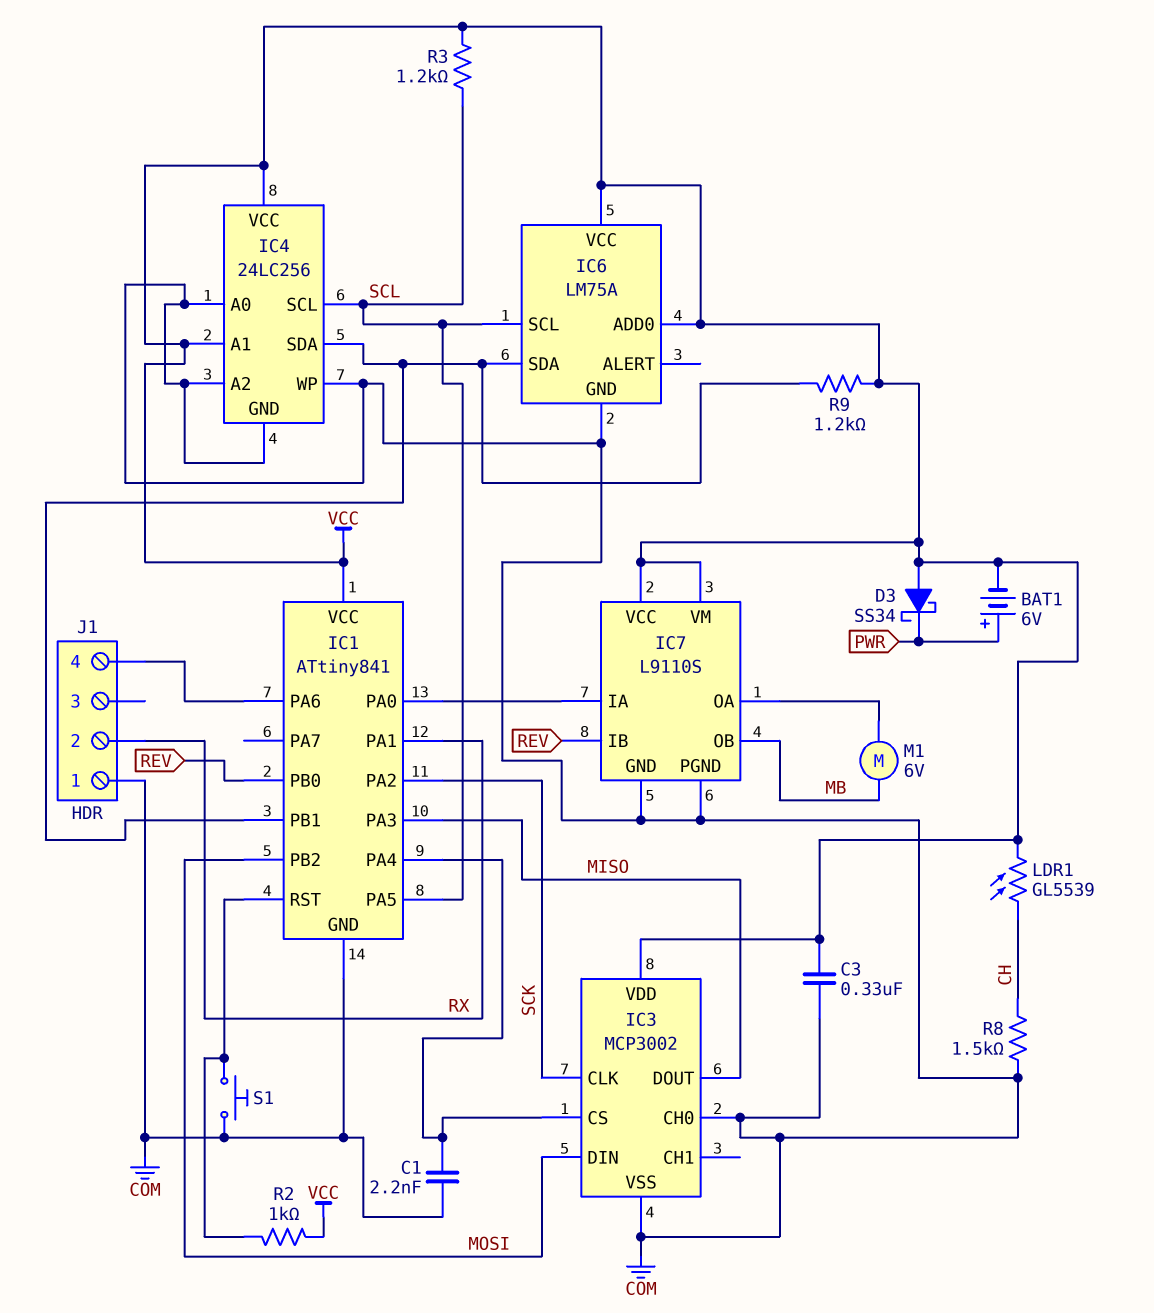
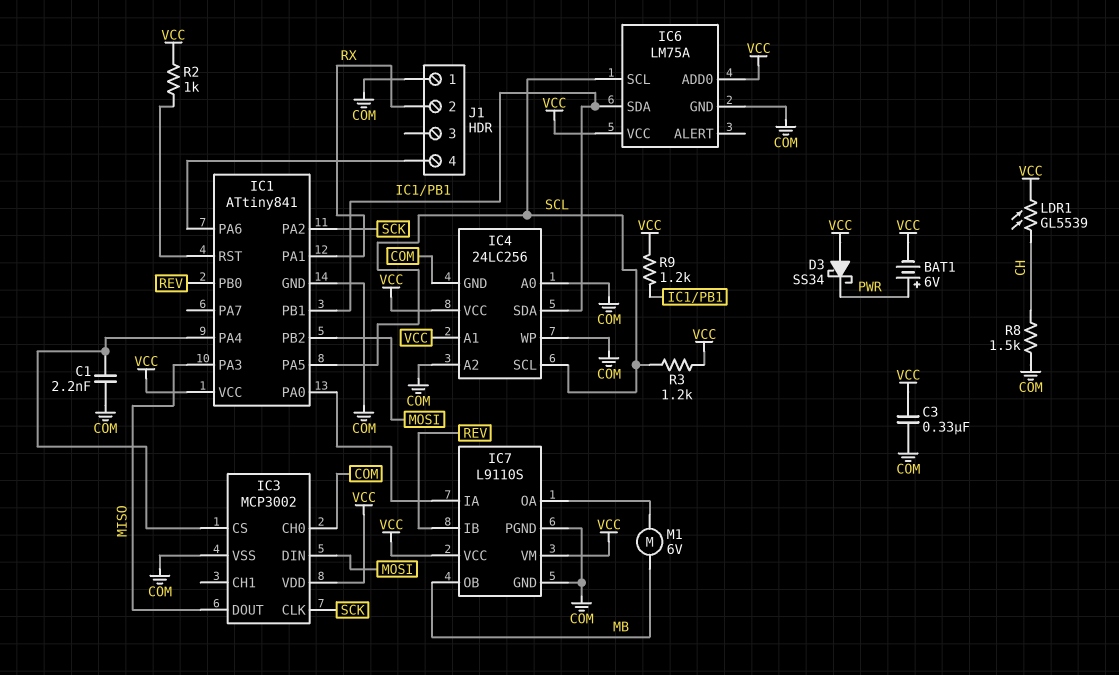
S1: button (COM, IC1/RST) -> none

